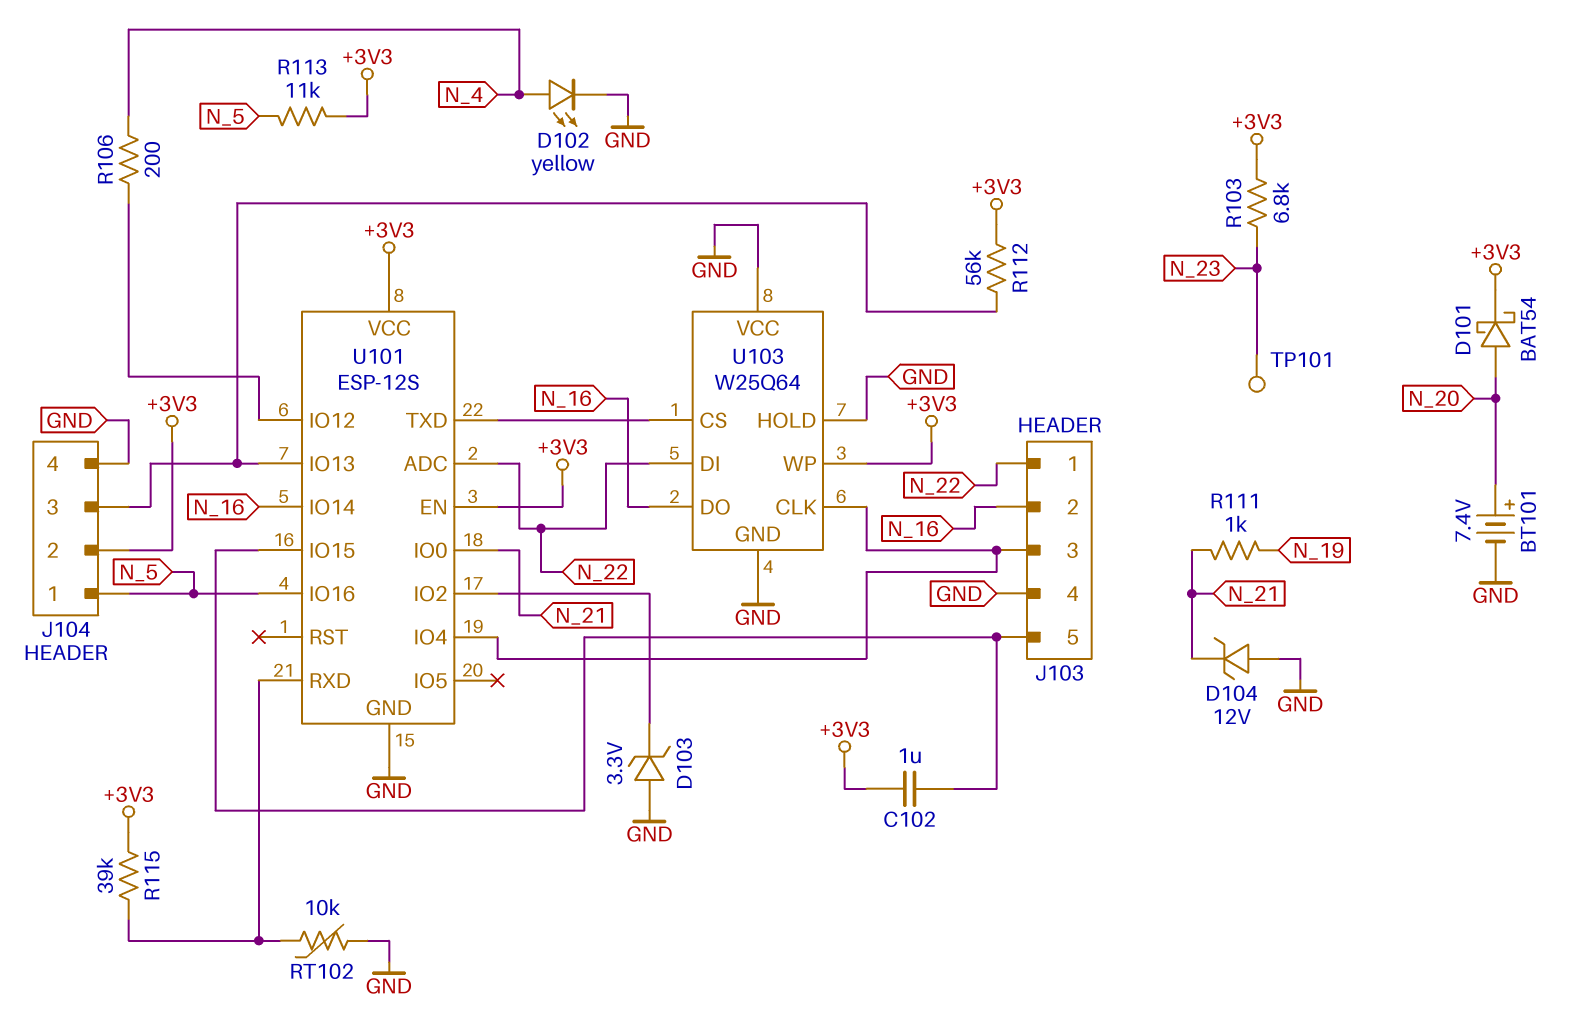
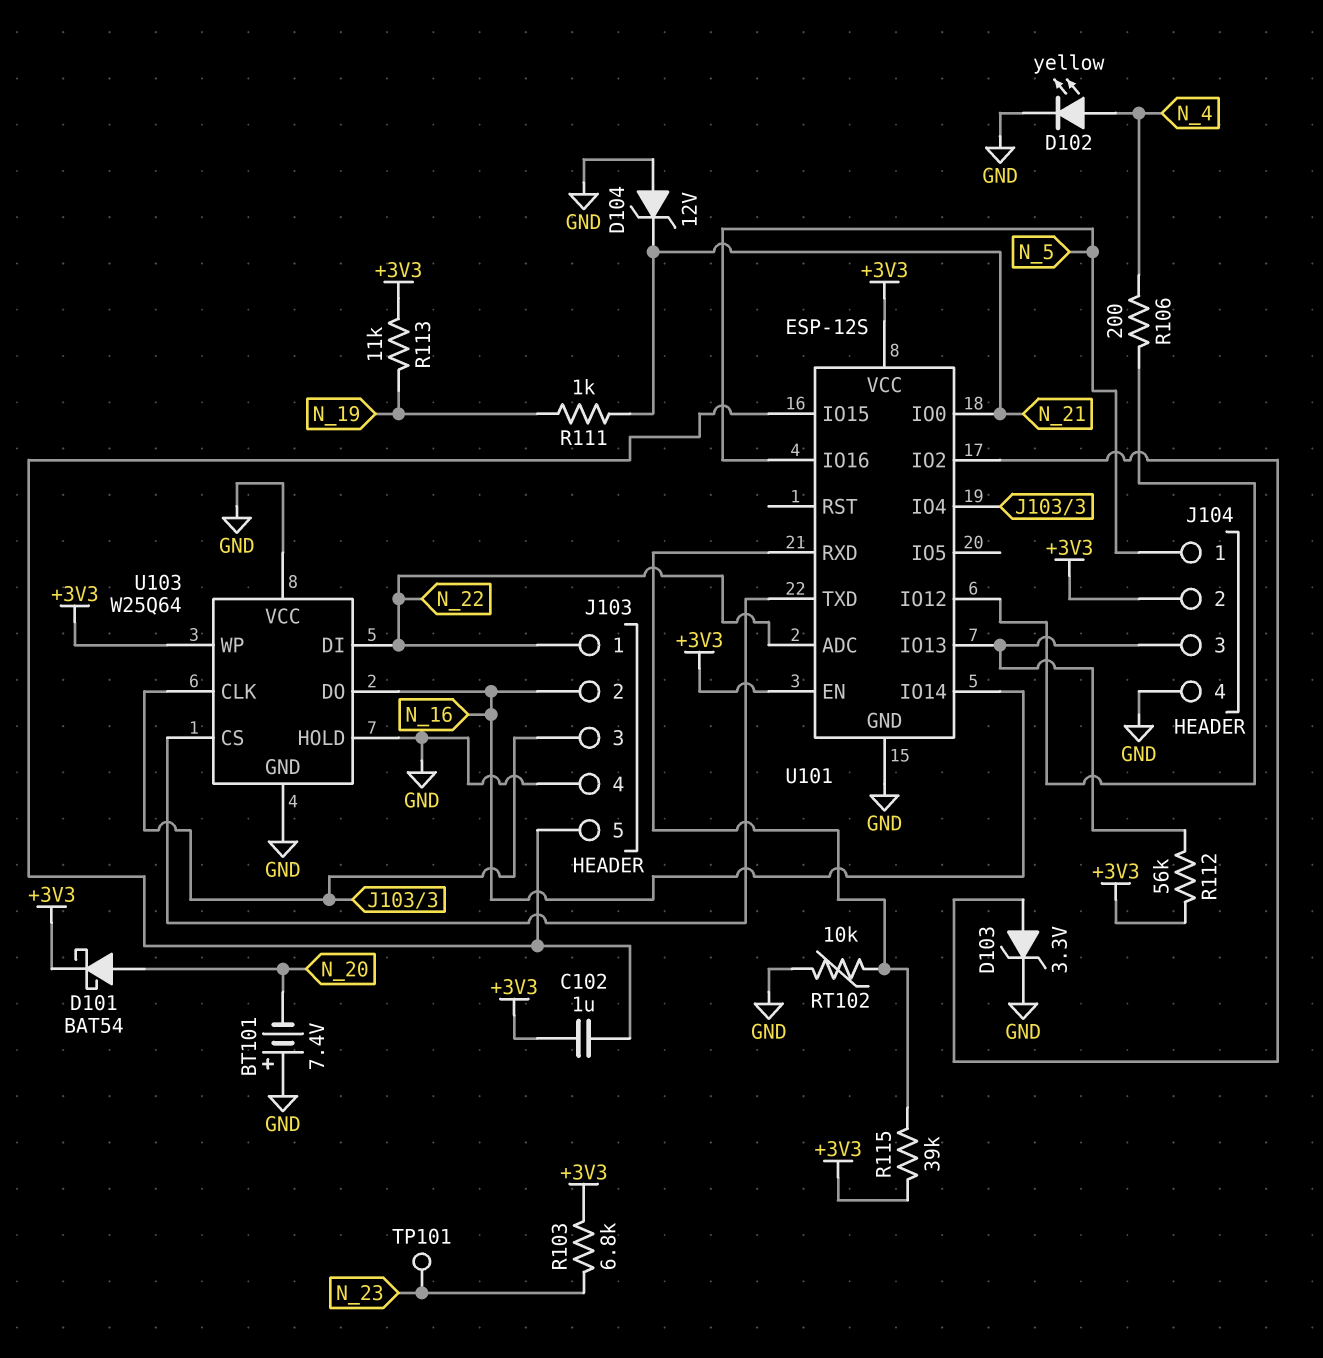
BT101: 7.4V (plus N_20, minus GND) -> 7.4V (plus GND, minus N_20)
D103: zener 3.3V (A GND, K U101/IO2) -> zener 3.3V (A U101/IO2, K GND)
R113: 11k (+3V3, N_5) -> 11k (+3V3, N_19)

